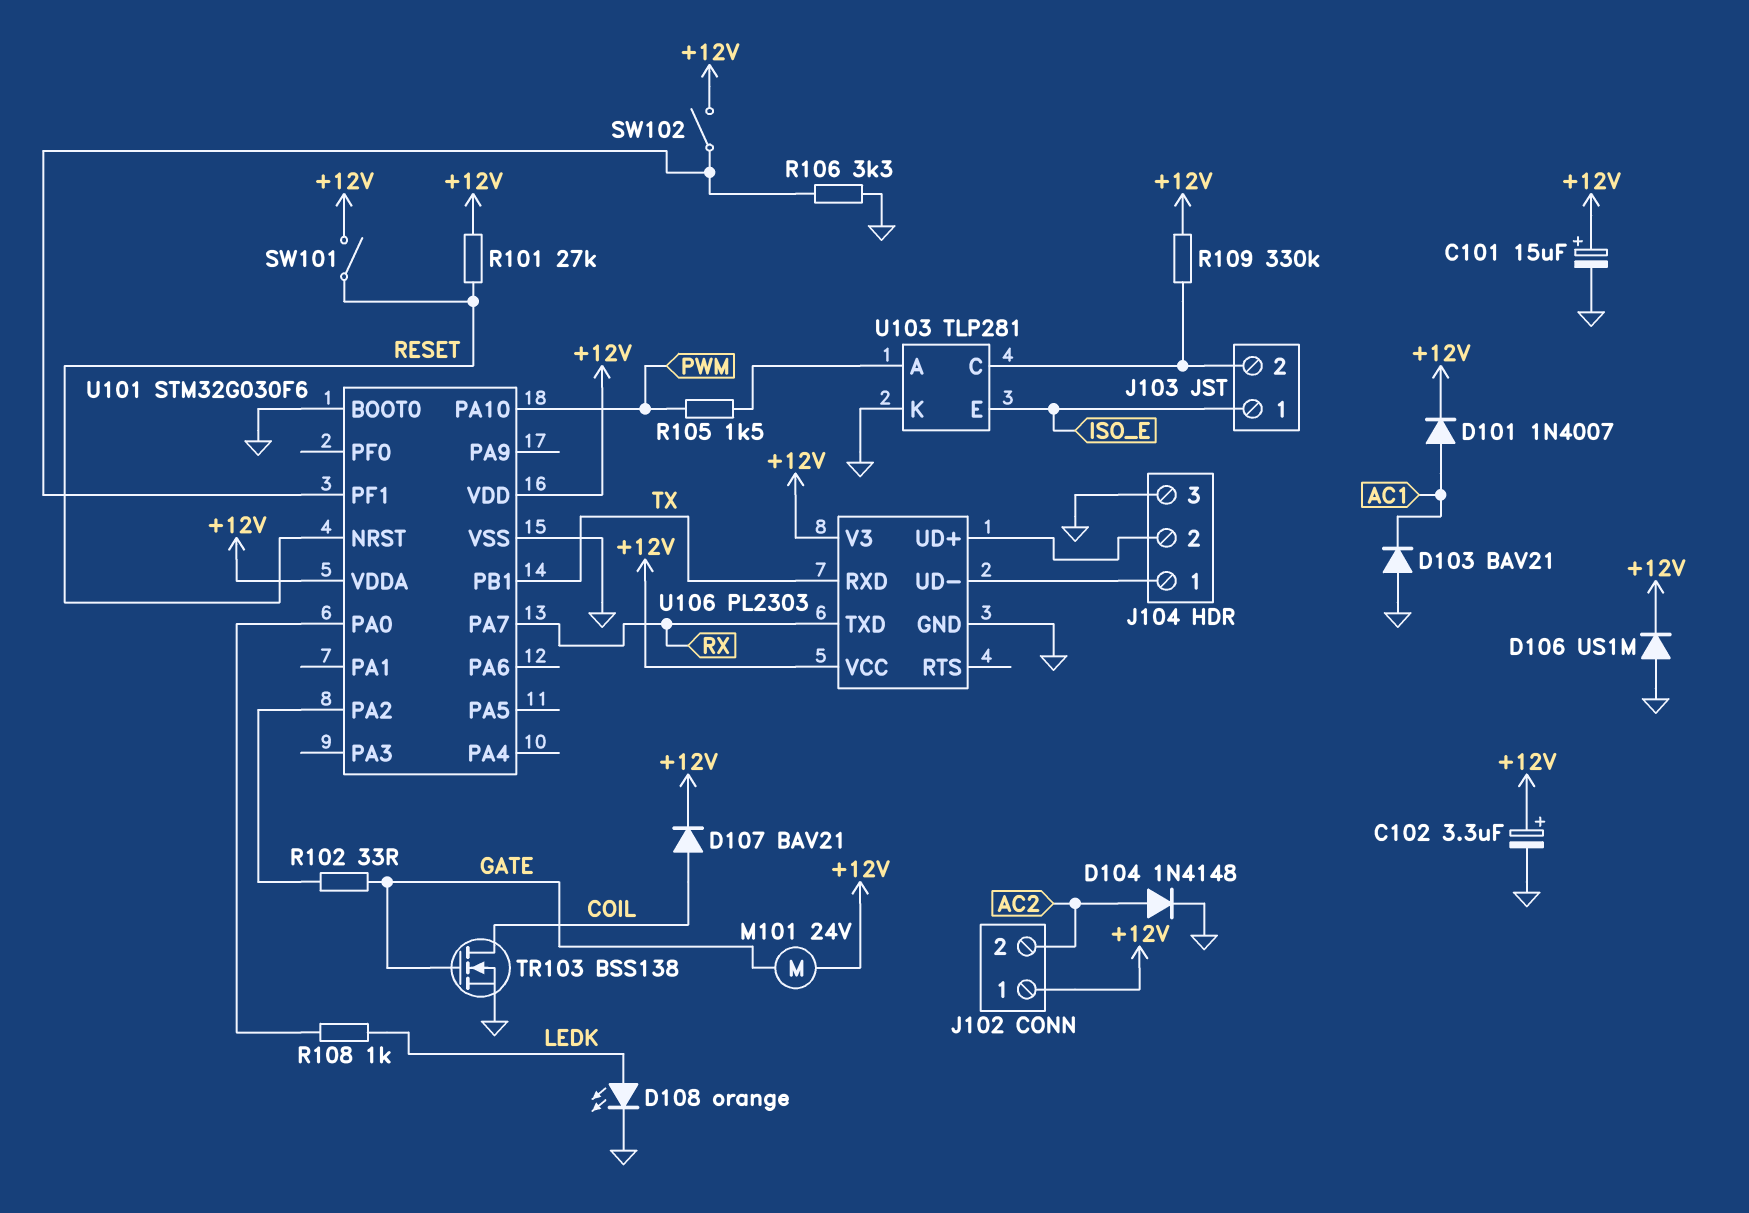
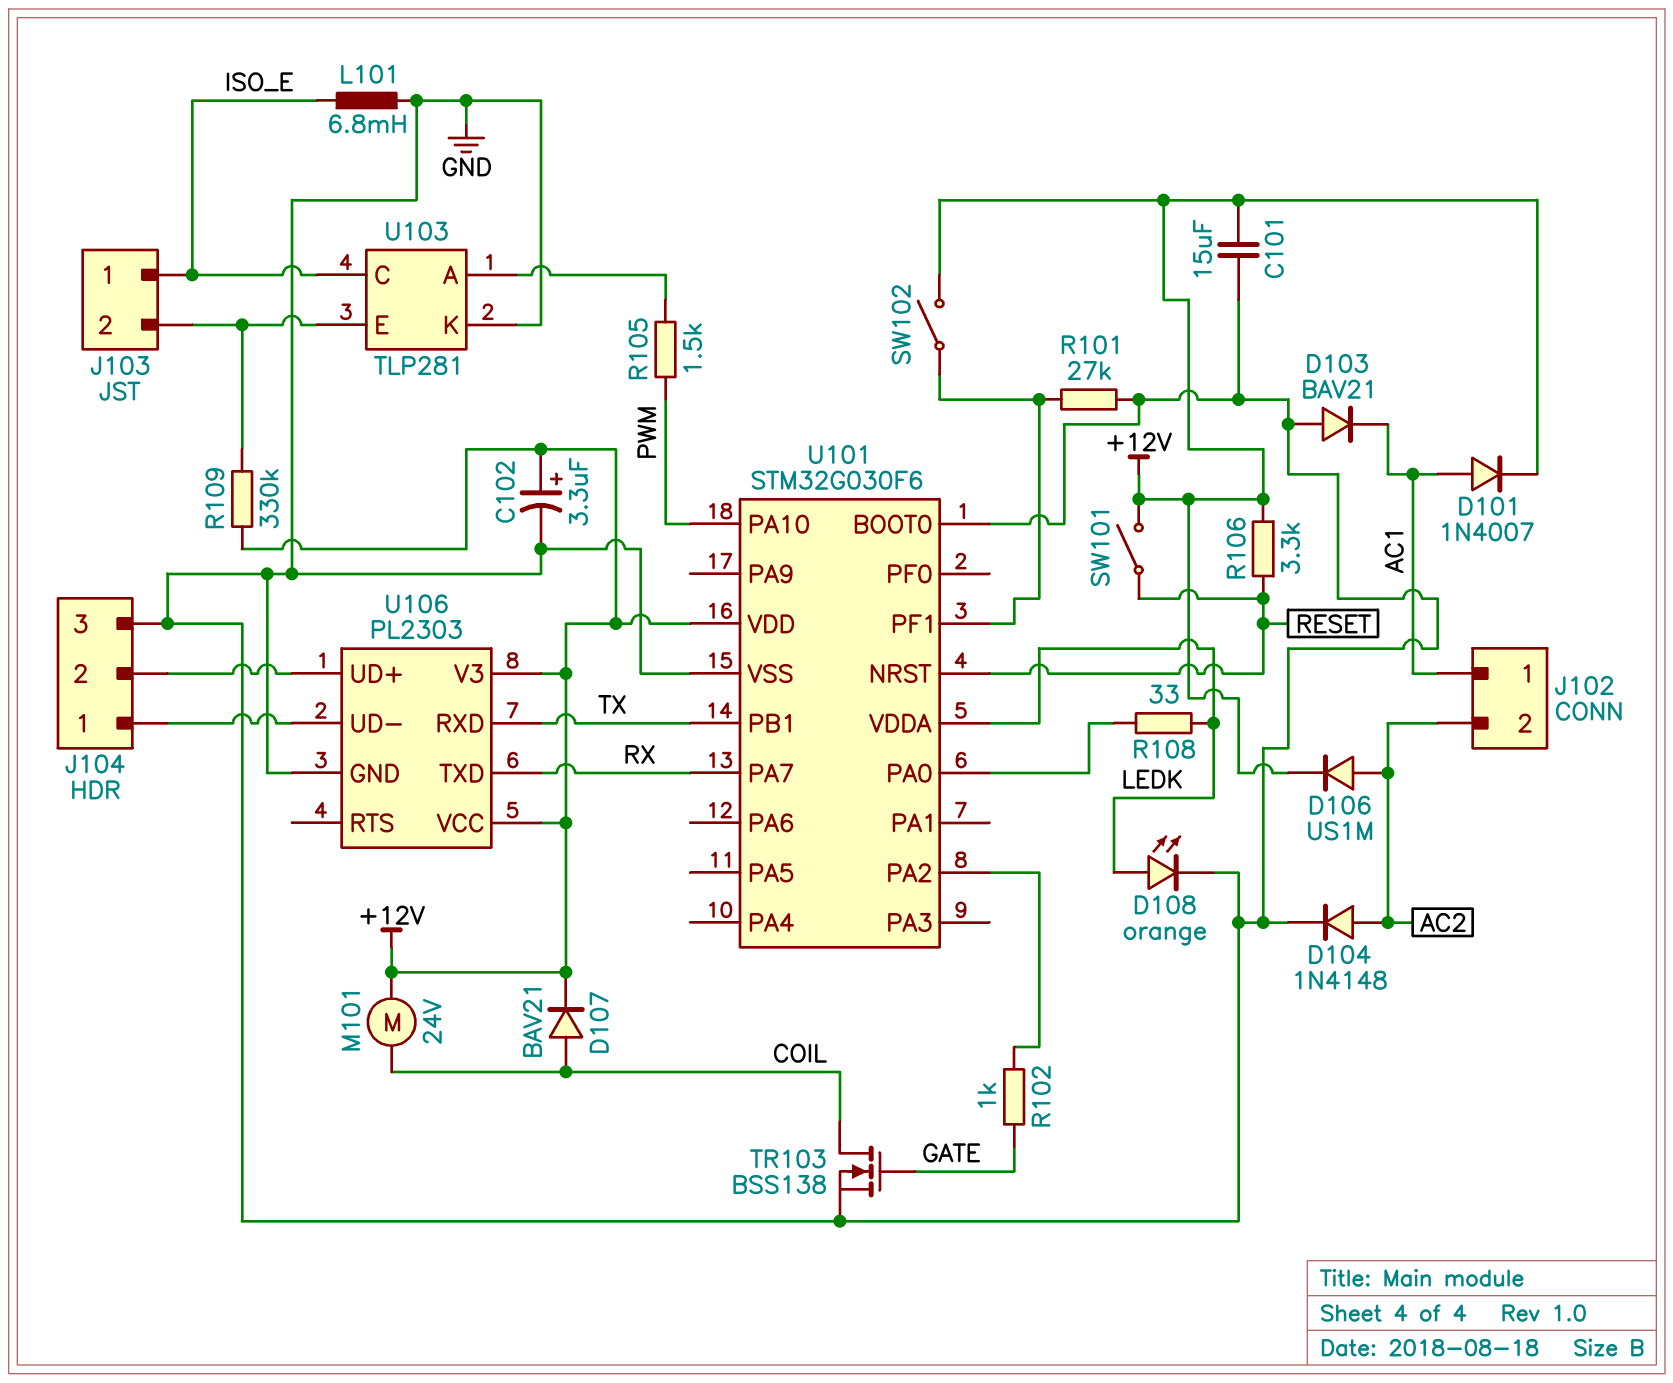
C101: 15uF (plus +12V, minus GND) -> 15uF (+12V, GND)
D106: diode US1M (A GND, K +12V) -> diode US1M (A AC2, K +12V)
J102 pin 1: +12V -> AC1
L101: none -> 6.8mH (GND, ISO_E)
M101: motor 24V (+12V, GATE) -> motor 24V (+12V, COIL)
R101: 27k (+12V, RESET) -> 27k (GND, U101/PF1)
R102: 33 (GATE, U101/PA2) -> 1k (GATE, U101/PA2)
R106: 3.3k (GND, U101/PF1) -> 3.3k (+12V, RESET)
R108: 1k (LEDK, U101/PA0) -> 33 (LEDK, U101/PA0)
U101 pin VDDA: +12V -> LEDK
U103 pin C: J103/2 -> ISO_E
U103 pin E: ISO_E -> J103/2

